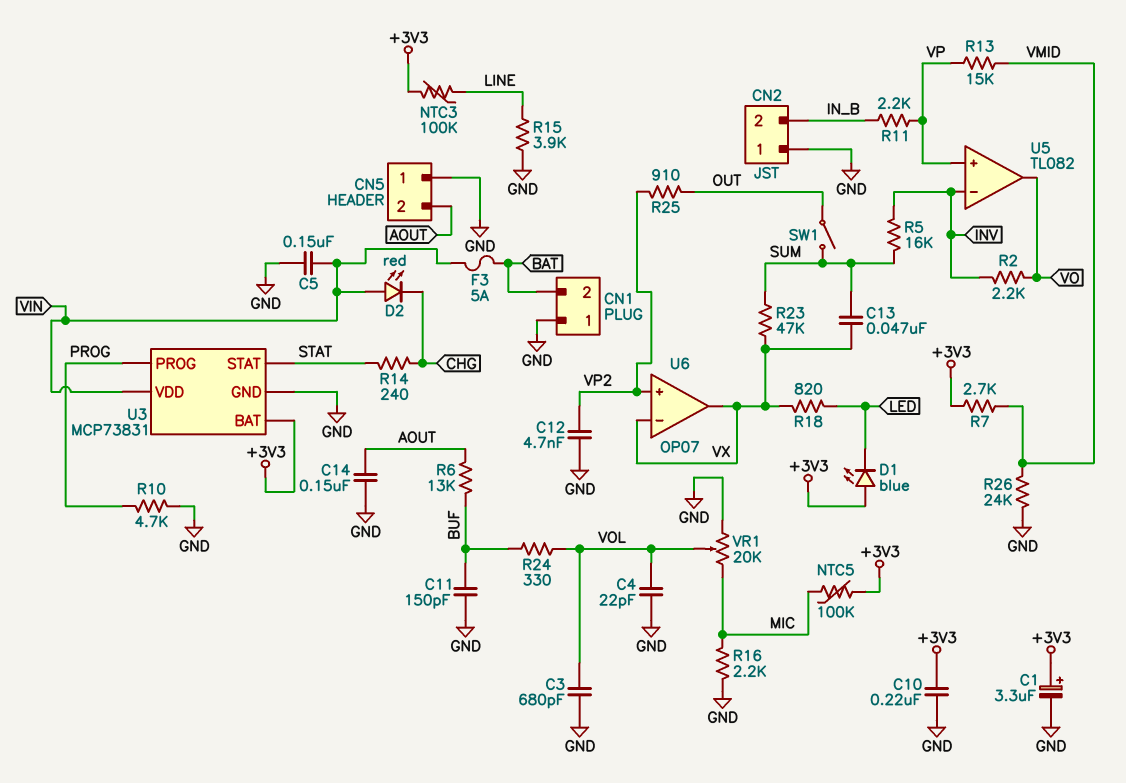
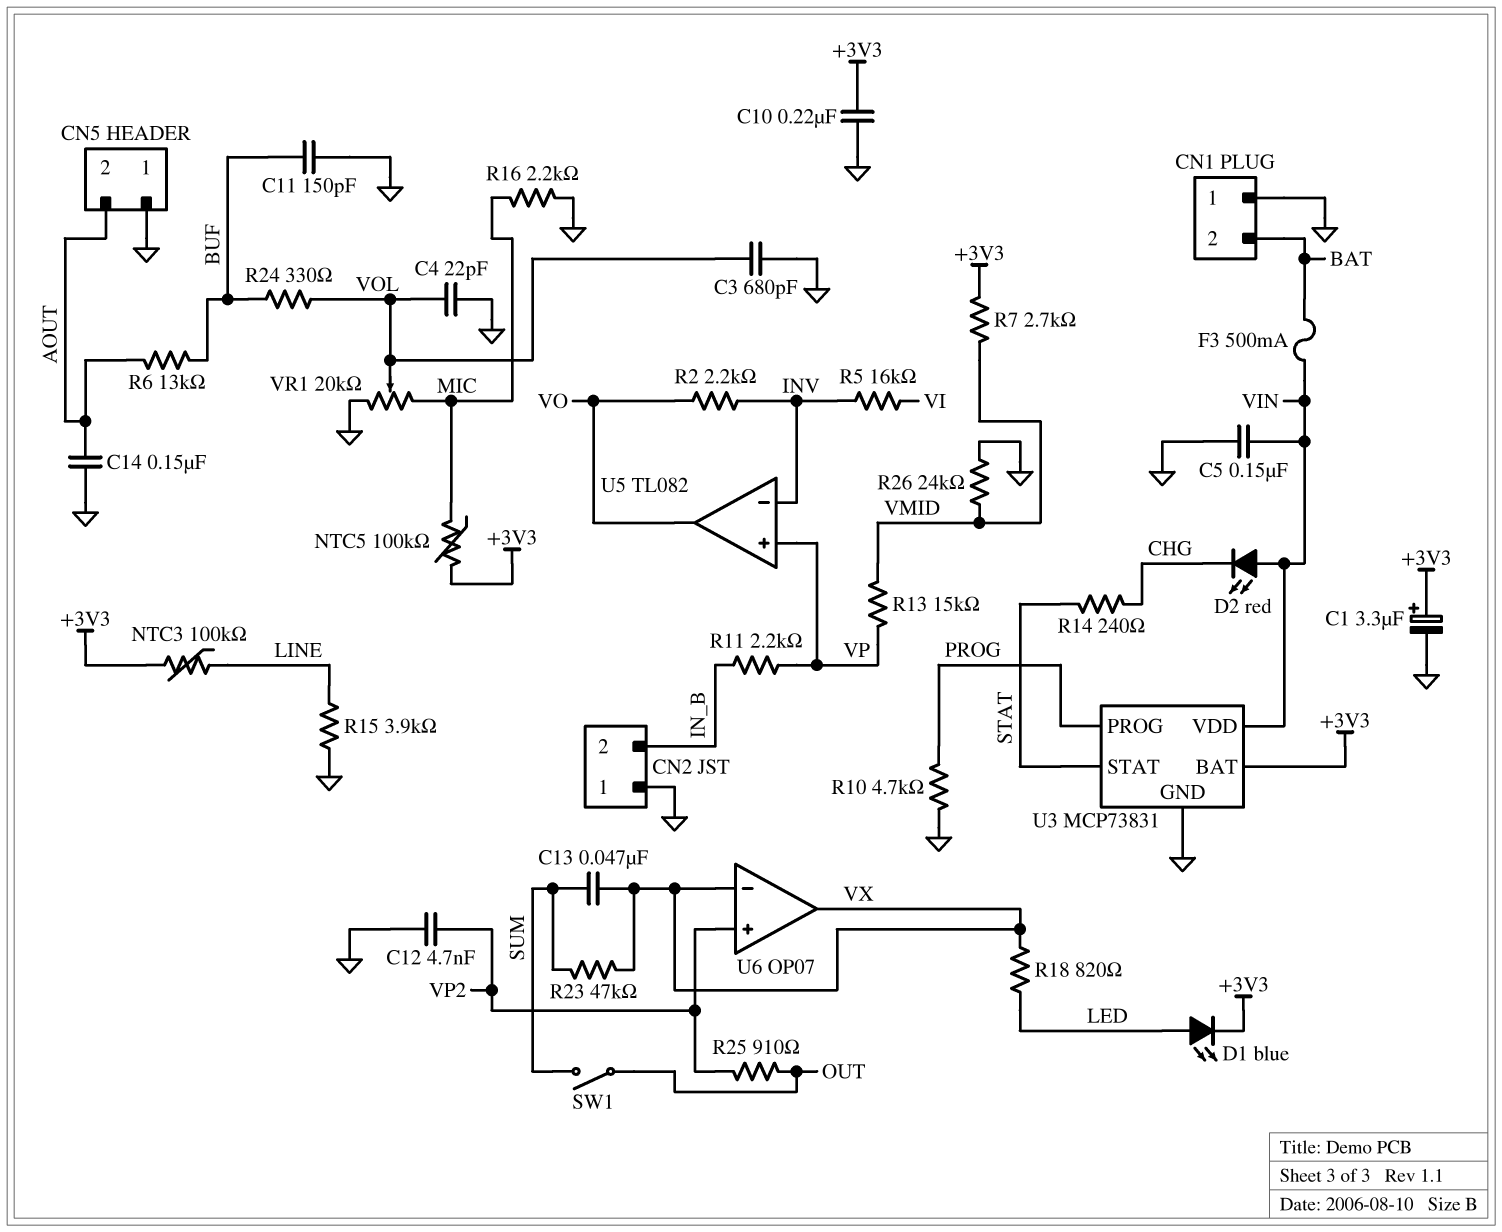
D1: LED blue (A +3V3, K LED) -> LED blue (A LED, K +3V3)
F3: 5A (BAT, VIN) -> 500mA (BAT, VIN)
R5: 16k (INV, SUM) -> 16k (INV, VI)

